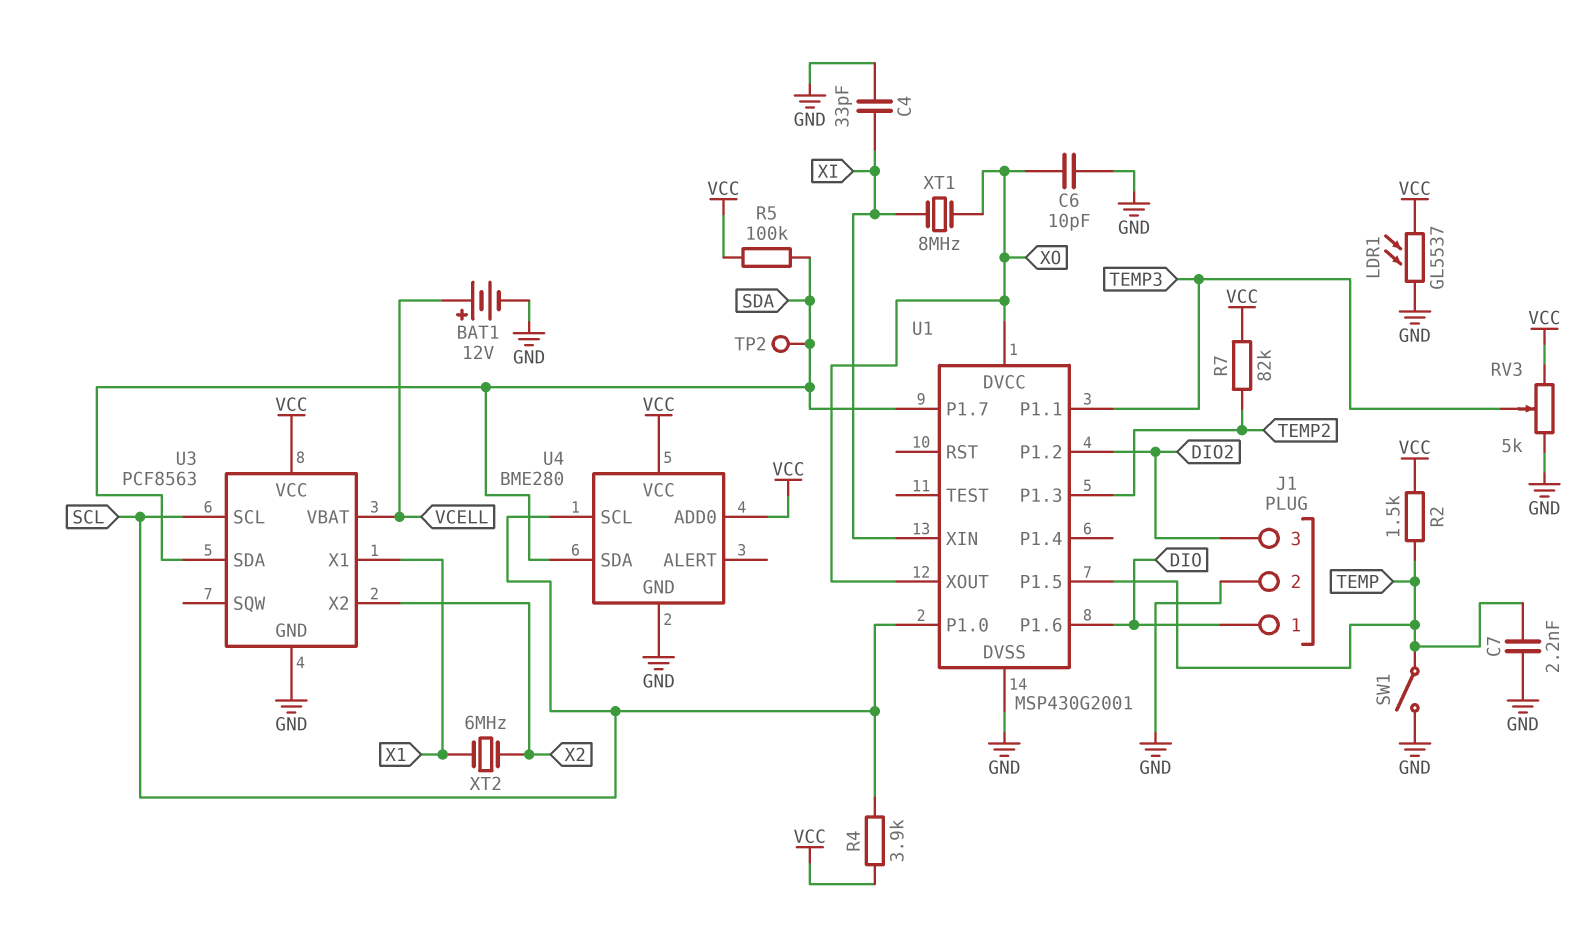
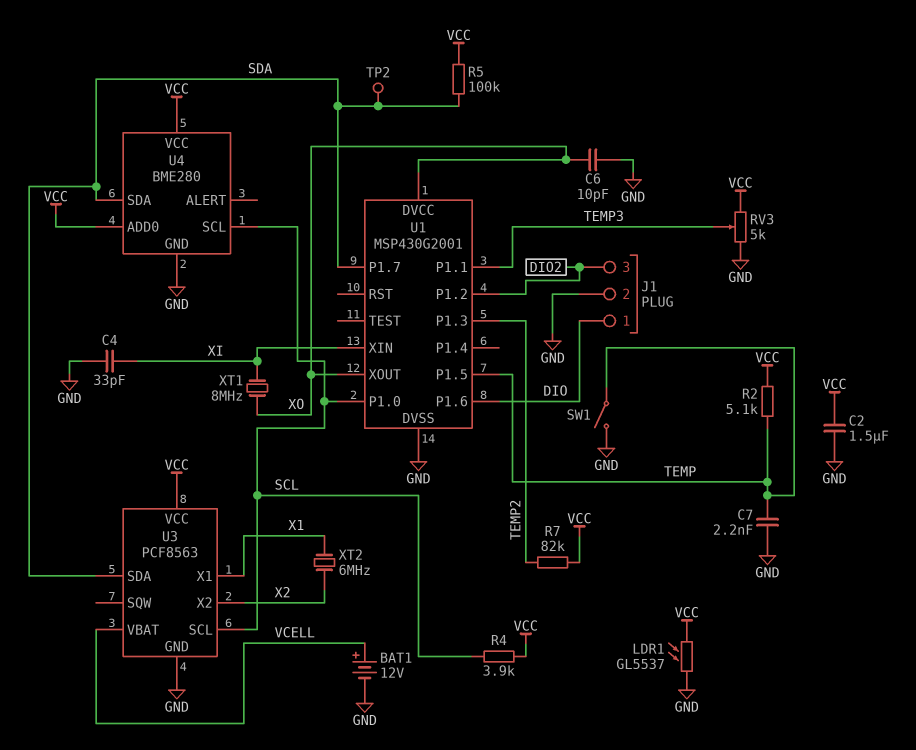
C2: none -> 1.5uF (GND, VCC)
R2: 1.5k (TEMP, VCC) -> 5.1k (TEMP, VCC)

